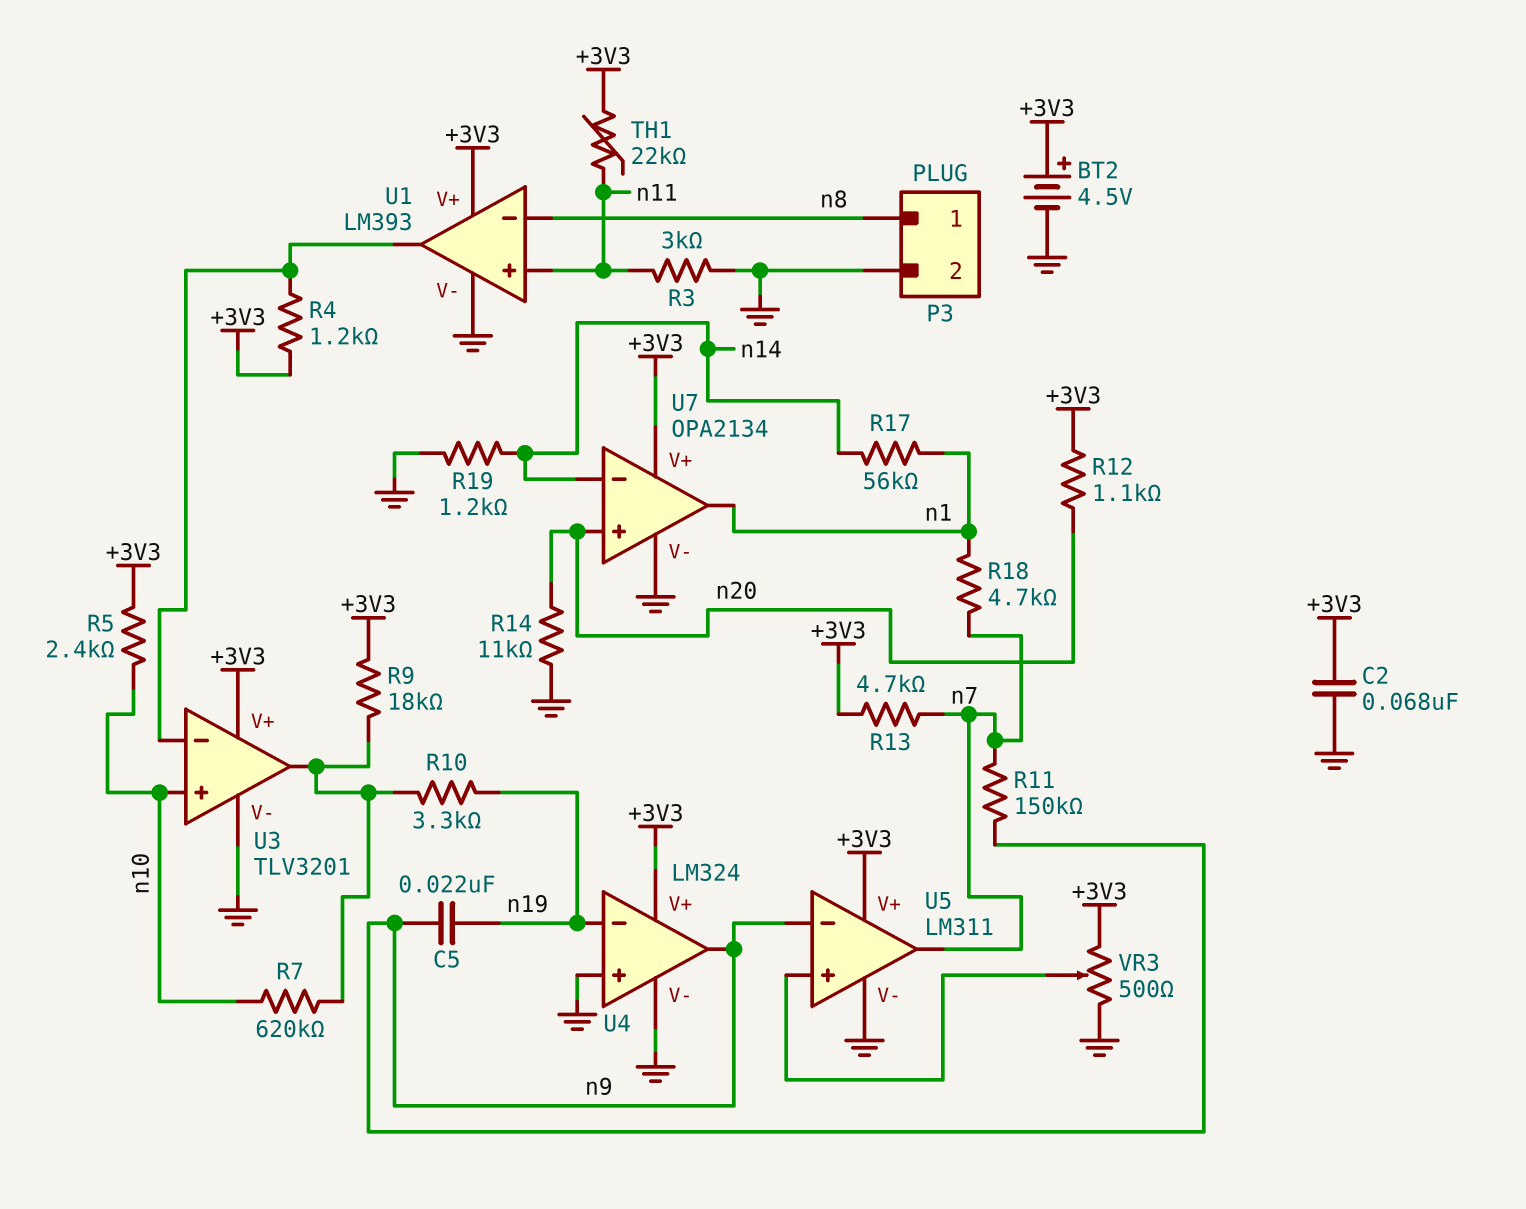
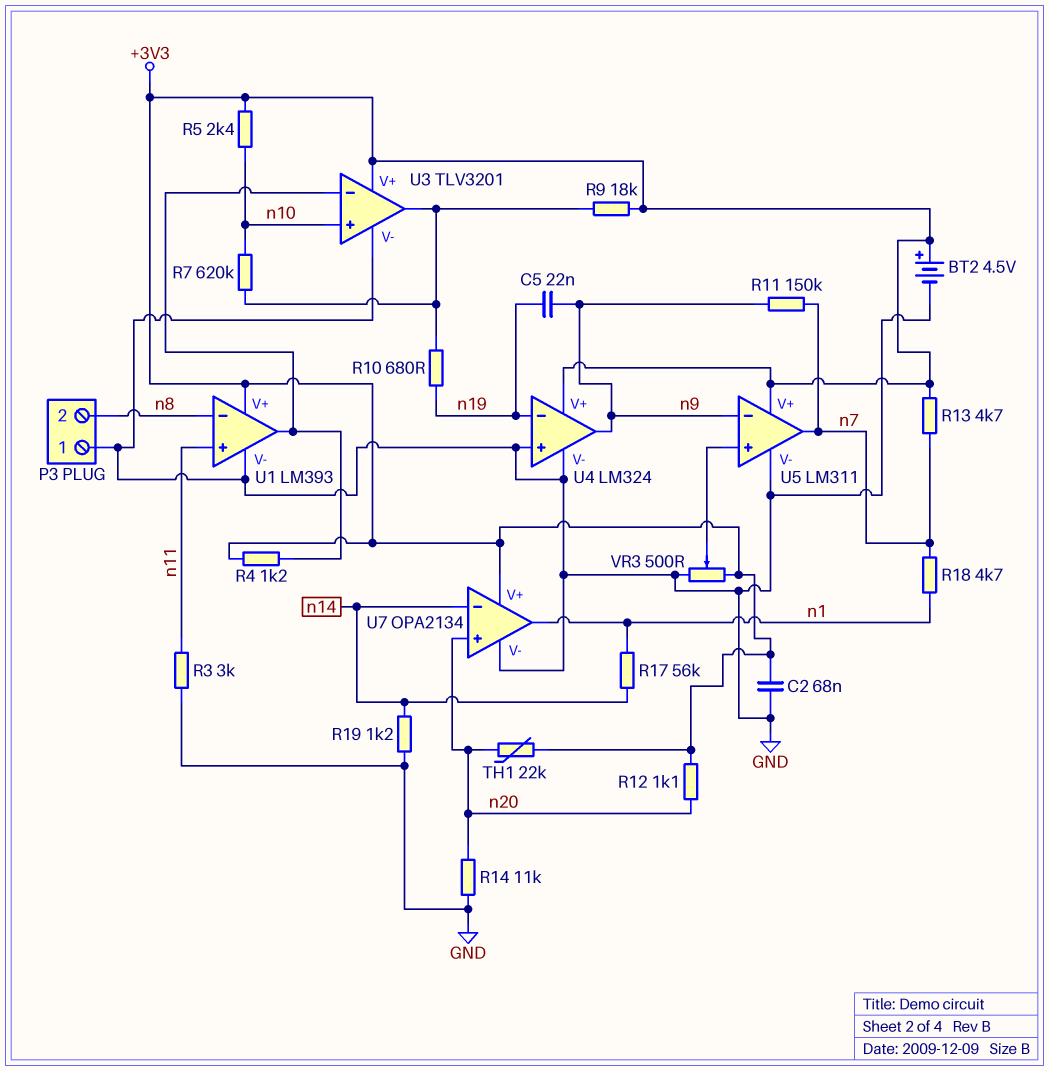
P3 pin 1: n8 -> GND
P3 pin 2: GND -> n8
R10: 3.3k (U3/out, n19) -> 680 (U3/out, n19)
TH1: 22k (+3V3, n11) -> 22k (+3V3, n20)

